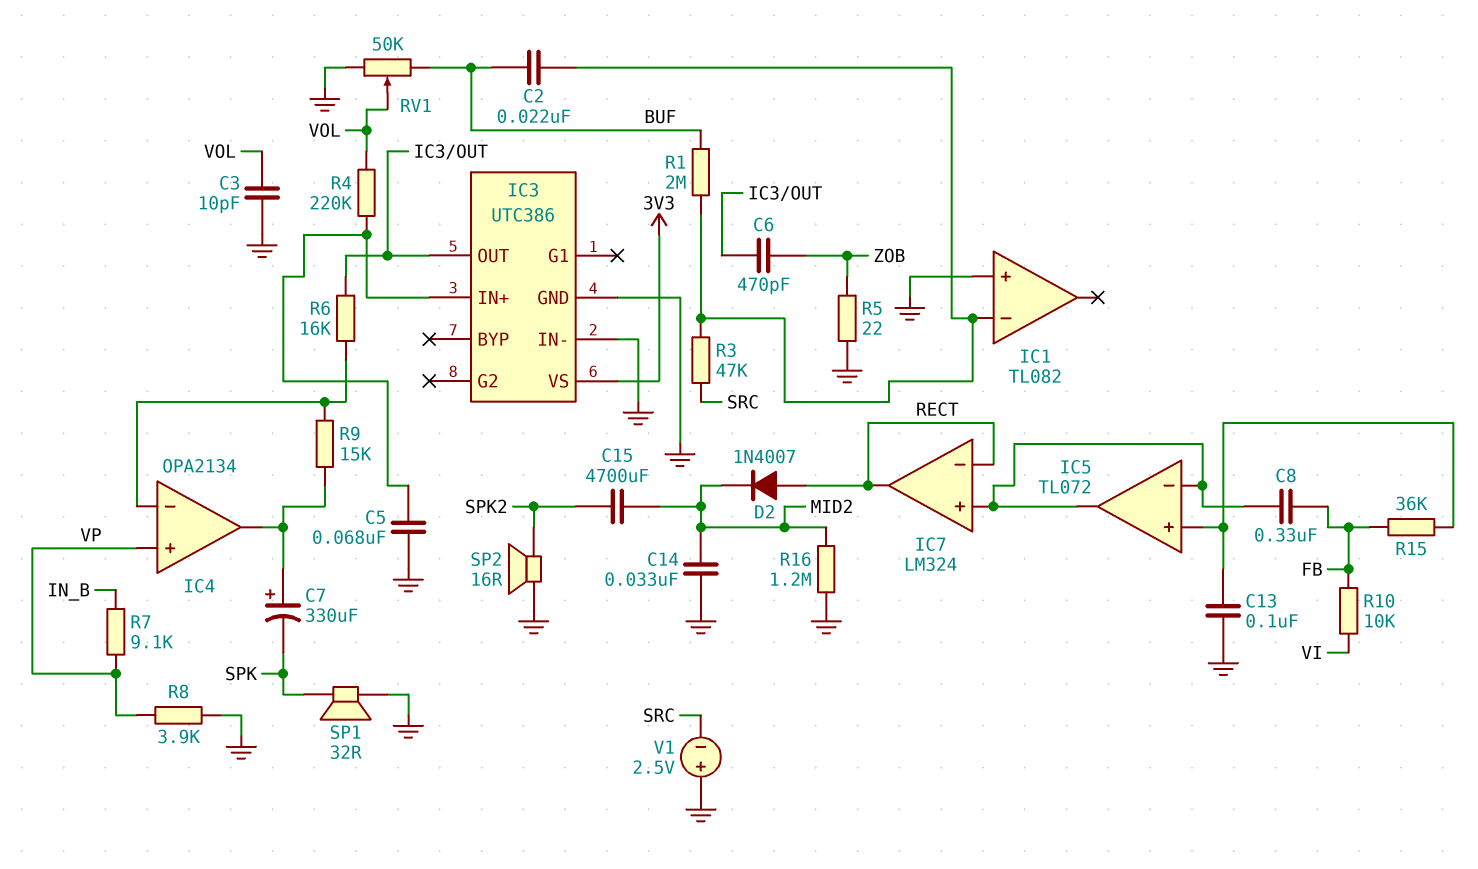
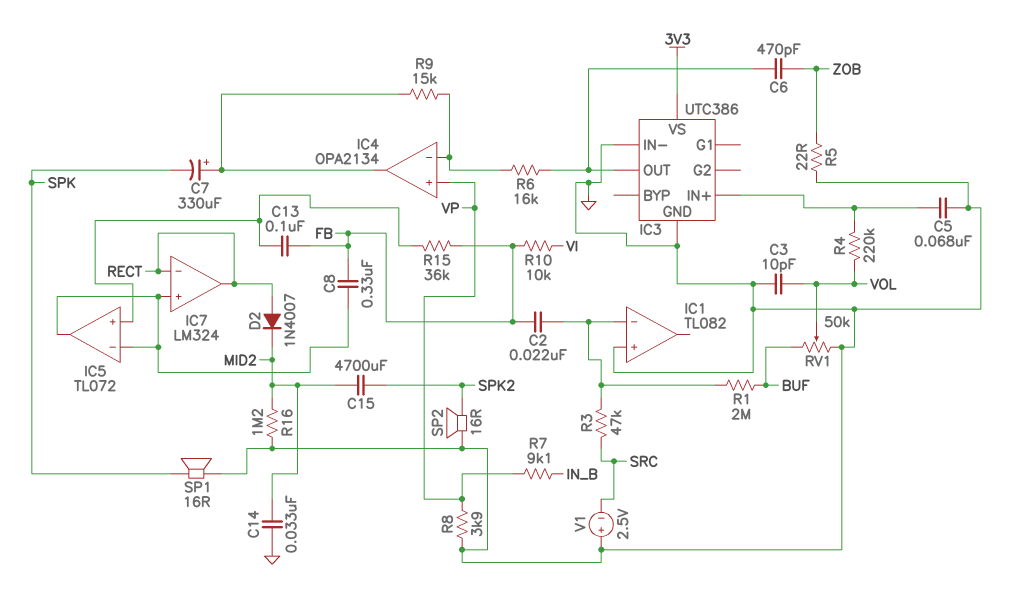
C2: 22nF (BUF, IC1/in-) -> 22nF (FB, IC1/in-)
C13: 100nF (GND, IC5/in+) -> 100nF (FB, IC5/in+)
SP1: speaker 32R (GND, SPK) -> speaker 16R (GND, SPK)

